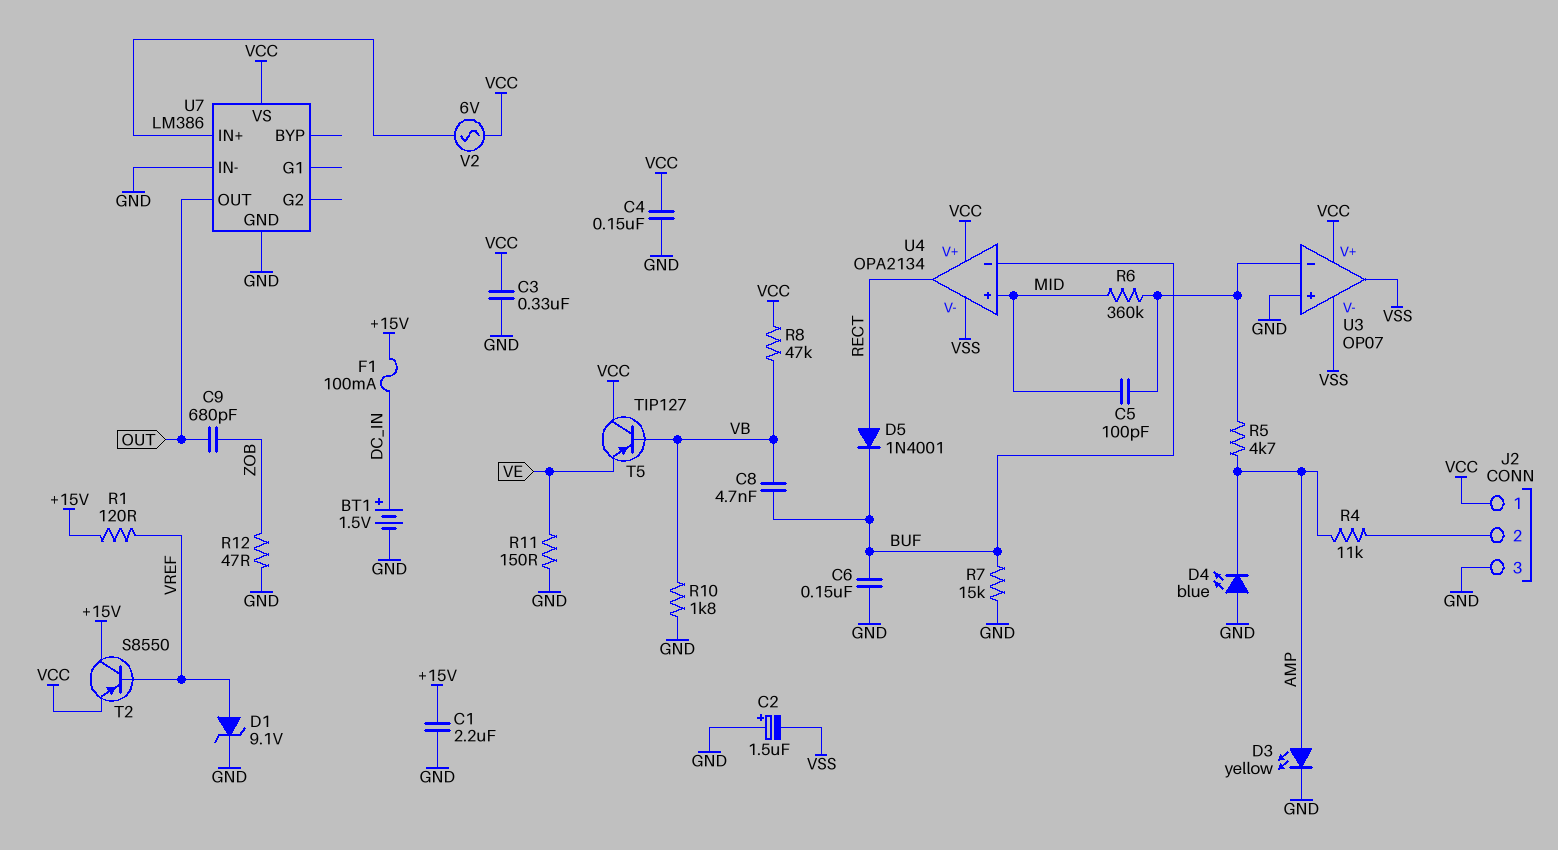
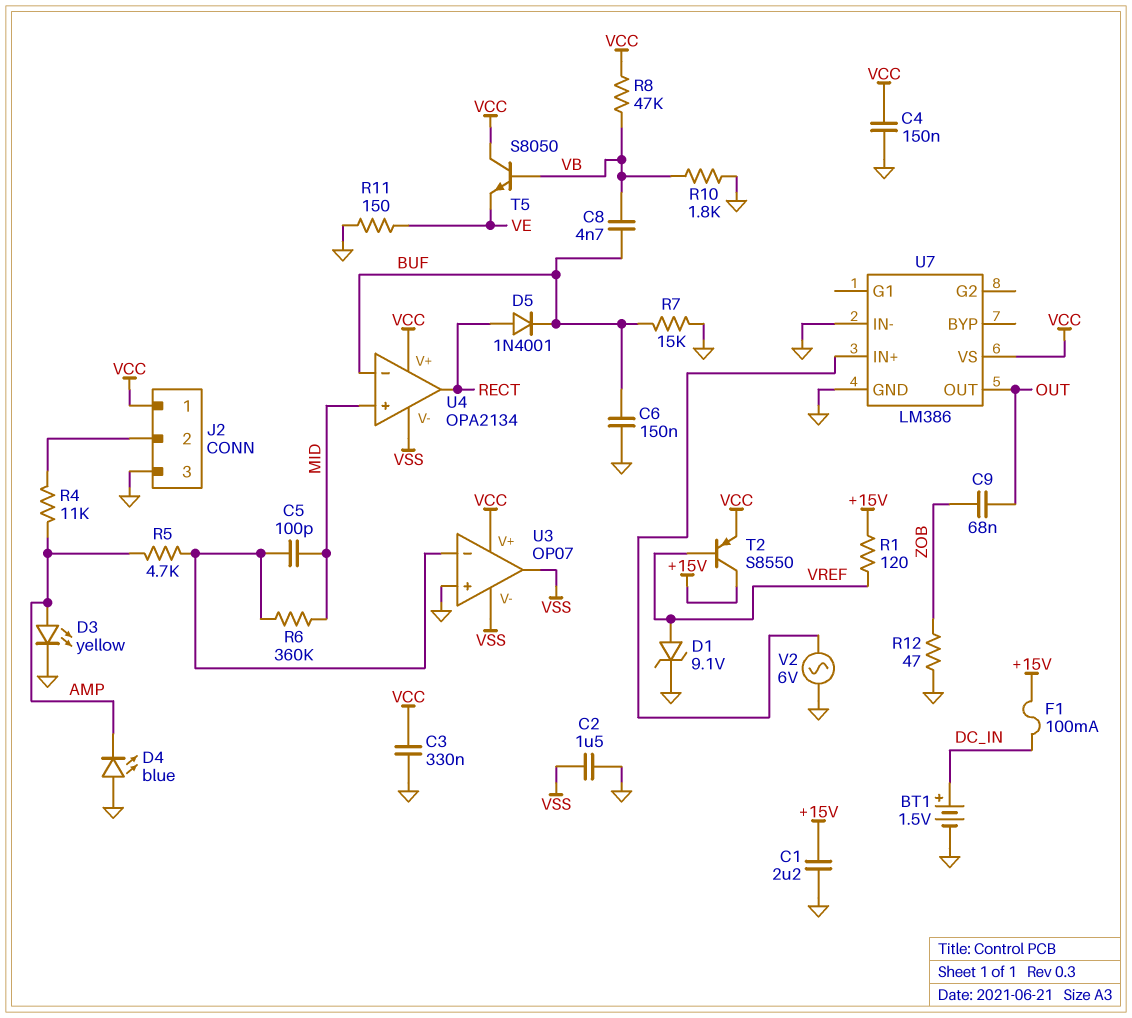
C2: 1.5uF (plus GND, minus VSS) -> 1.5uF (GND, VSS)
C9: 680pF (OUT, ZOB) -> 68nF (OUT, ZOB)
T5: PNP TIP127 (B VB, C VCC, E VE) -> NPN S8050 (B VB, C VCC, E VE)
V2: AC 6V (U7/IN+, VCC) -> AC 6V (GND, U7/IN+)

